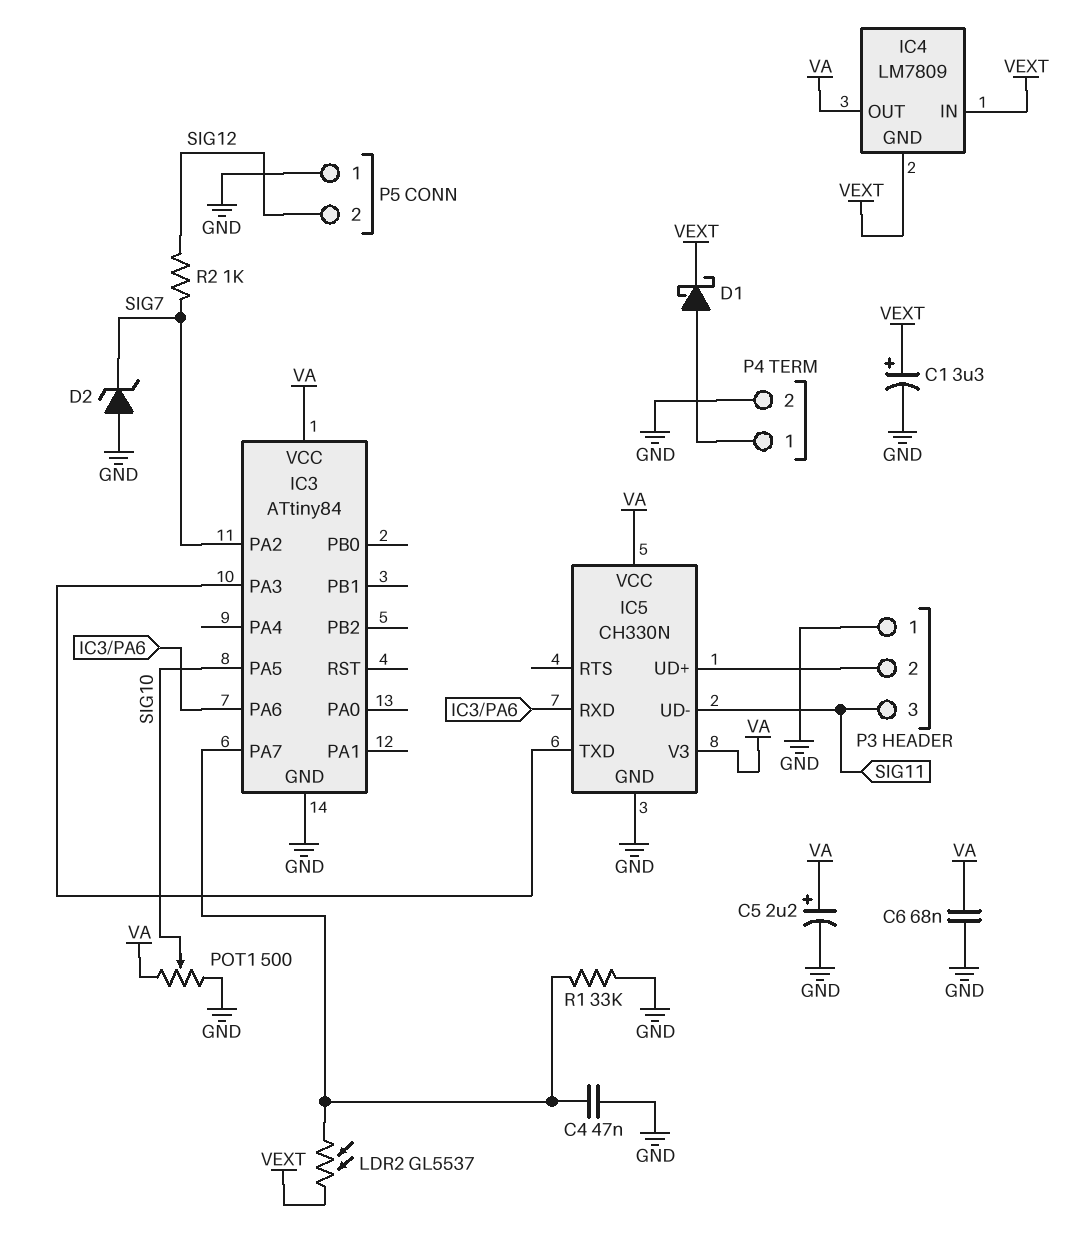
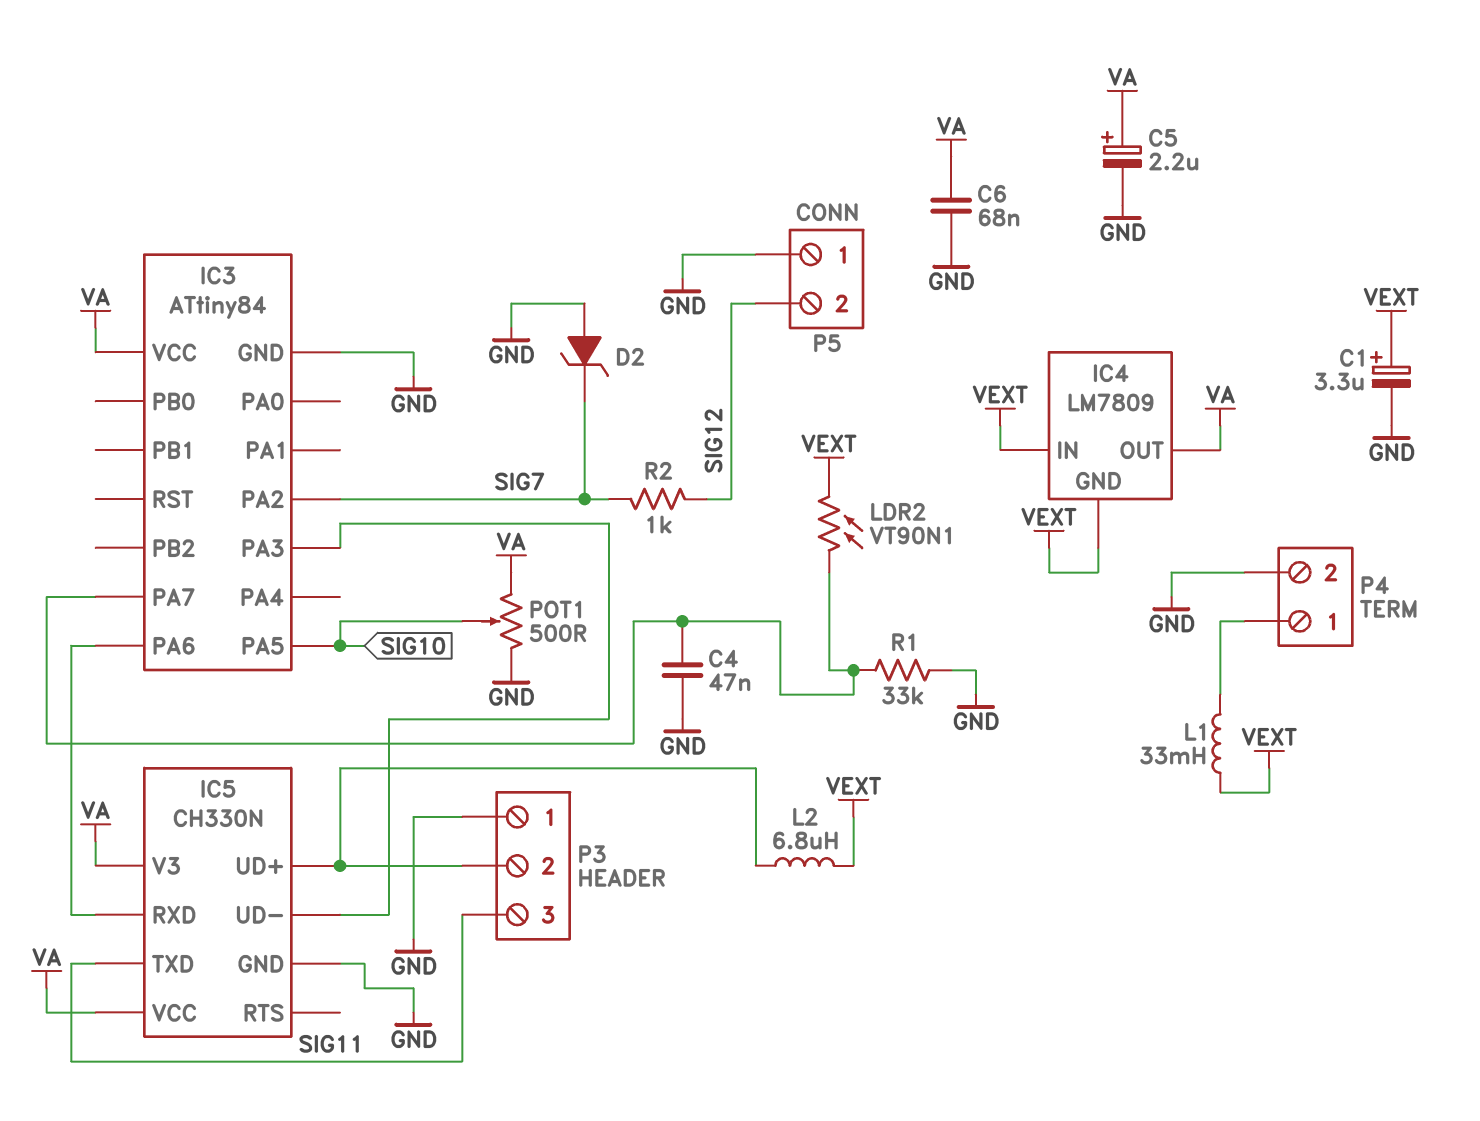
D1: schottky (A P4/1, K VEXT) -> none
IC5 pin TXD: IC3/PA3 -> SIG11
IC5 pin UD-: SIG11 -> IC3/PA3
L1: none -> 33mH (P4/1, VEXT)
L2: none -> 6.8uH (IC5/UD+, VEXT)
LDR2: GL5537 (IC3/PA7, VEXT) -> VT90N1 (IC3/PA7, VEXT)

